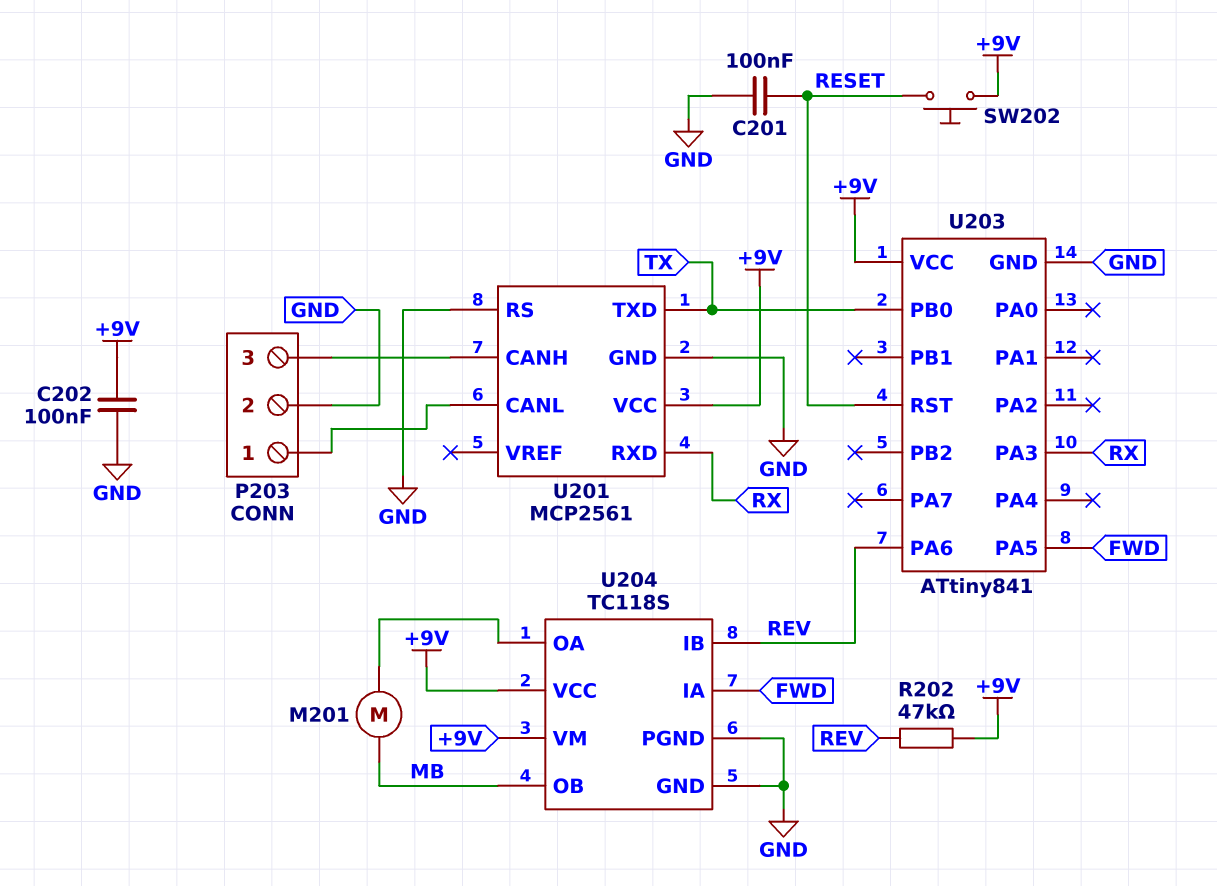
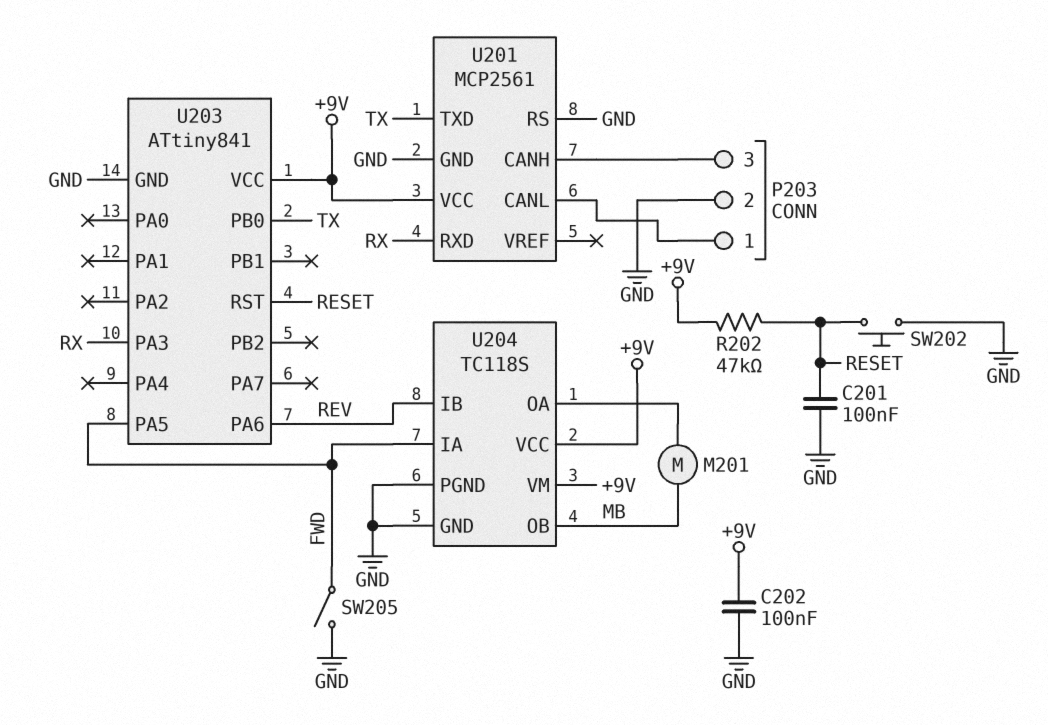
R202: 47k (+9V, REV) -> 47k (+9V, RESET)
SW202: button (+9V, RESET) -> button (GND, RESET)
SW205: none -> switch (FWD, GND)

